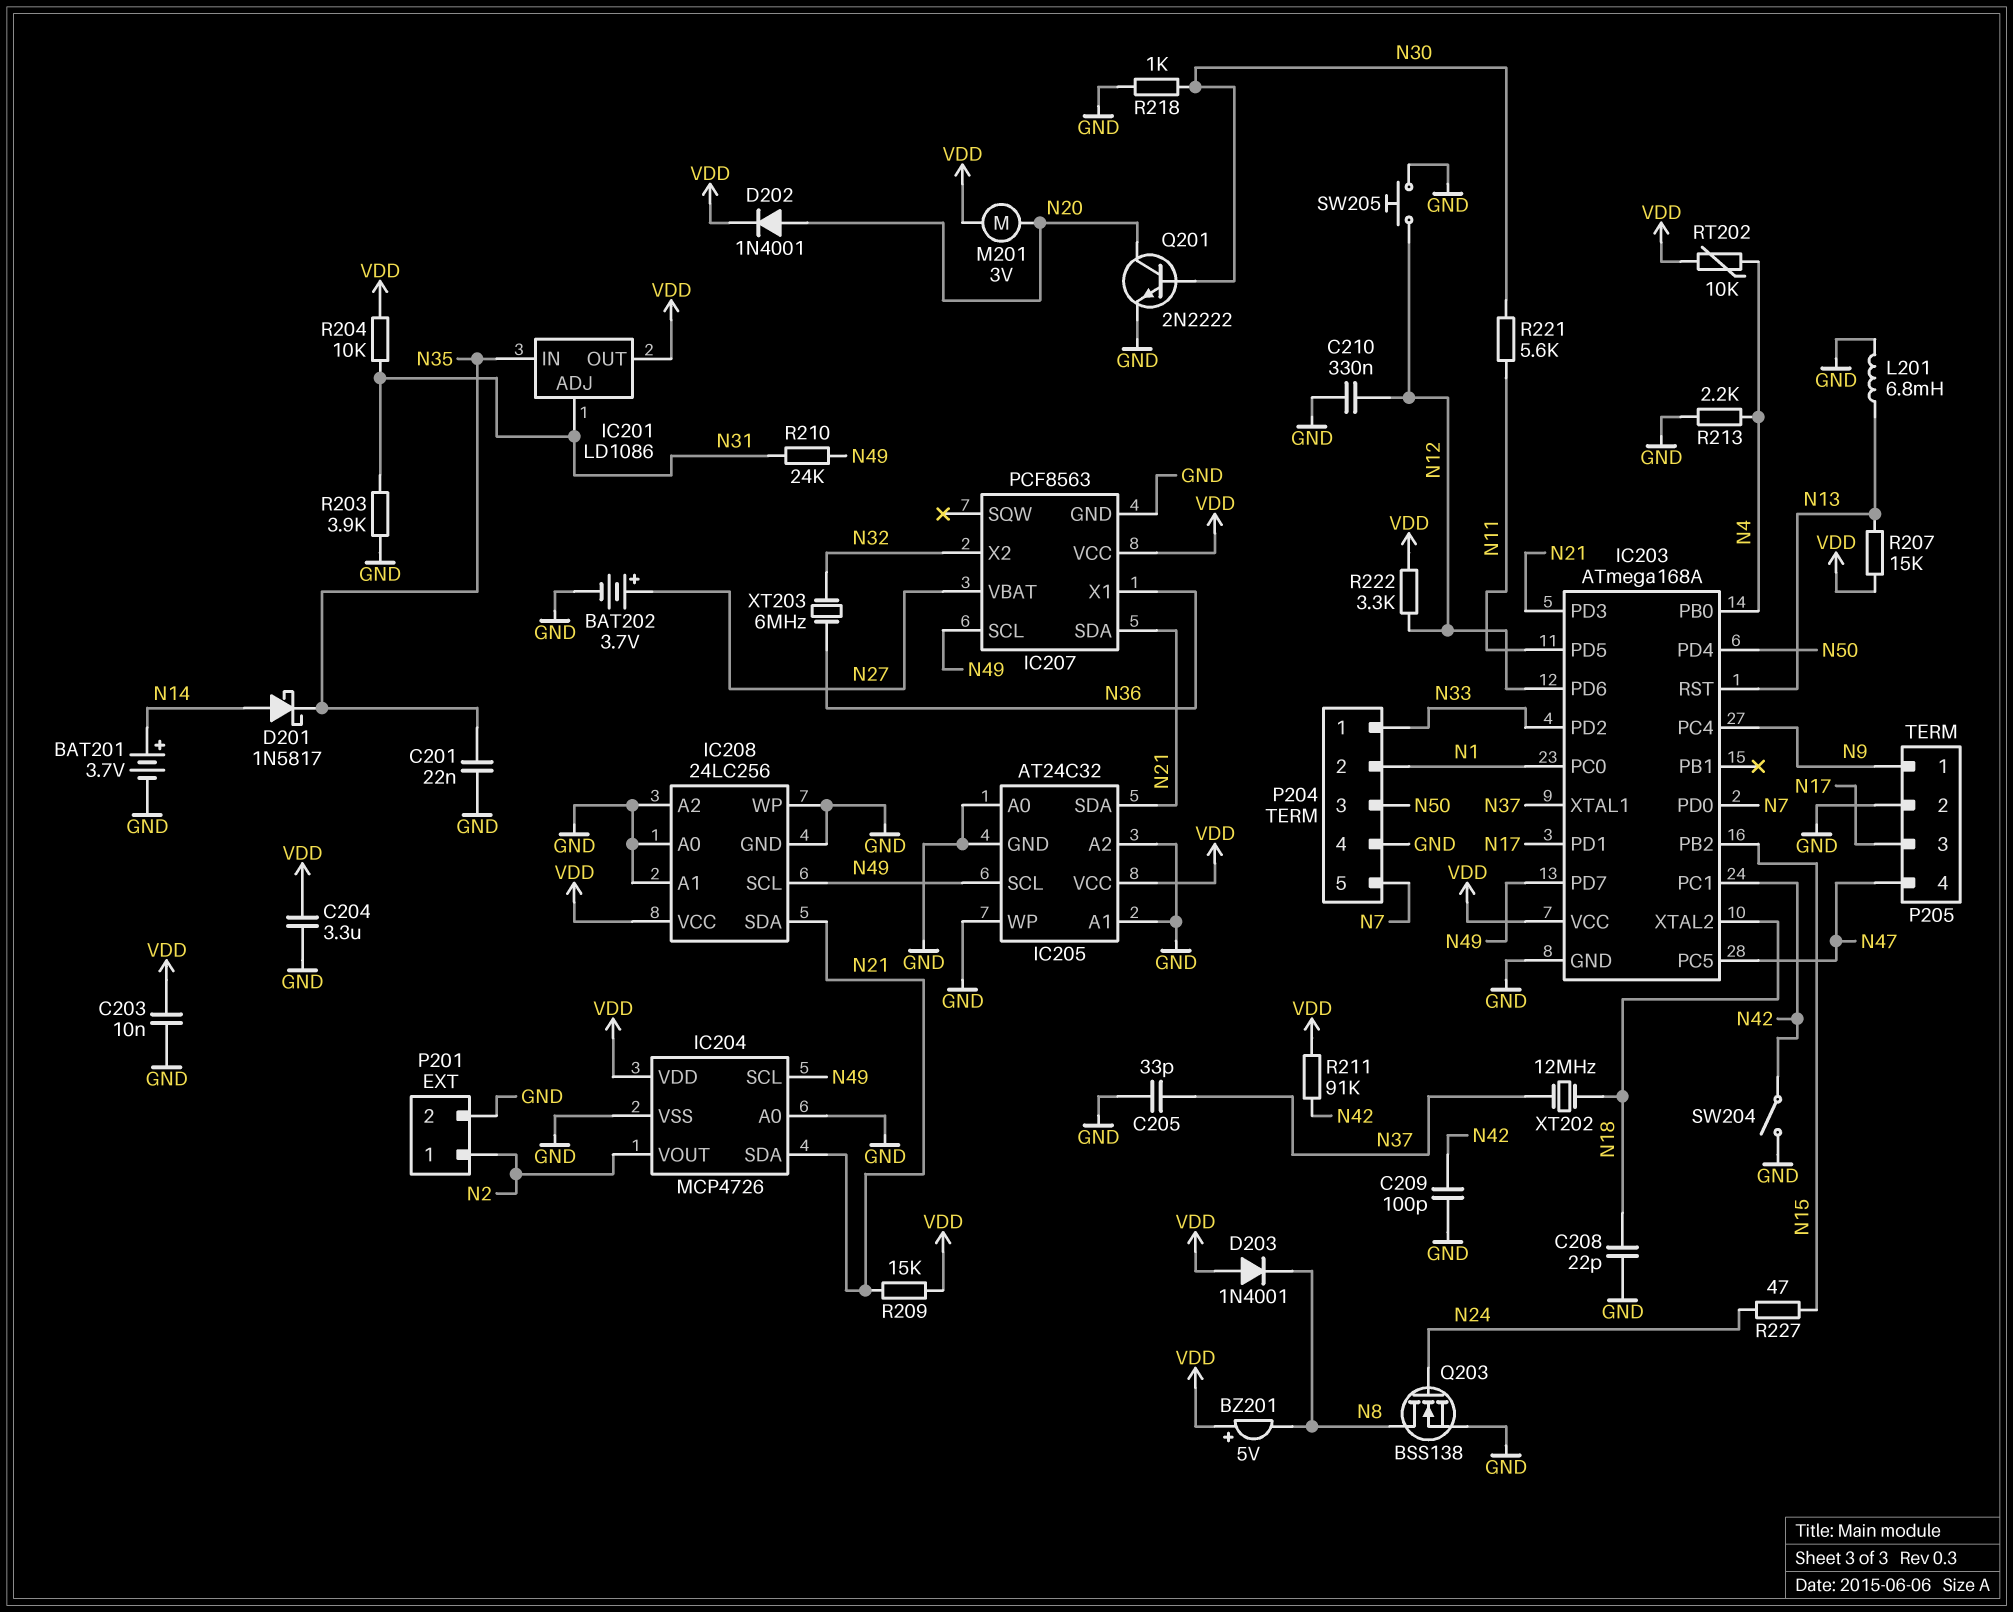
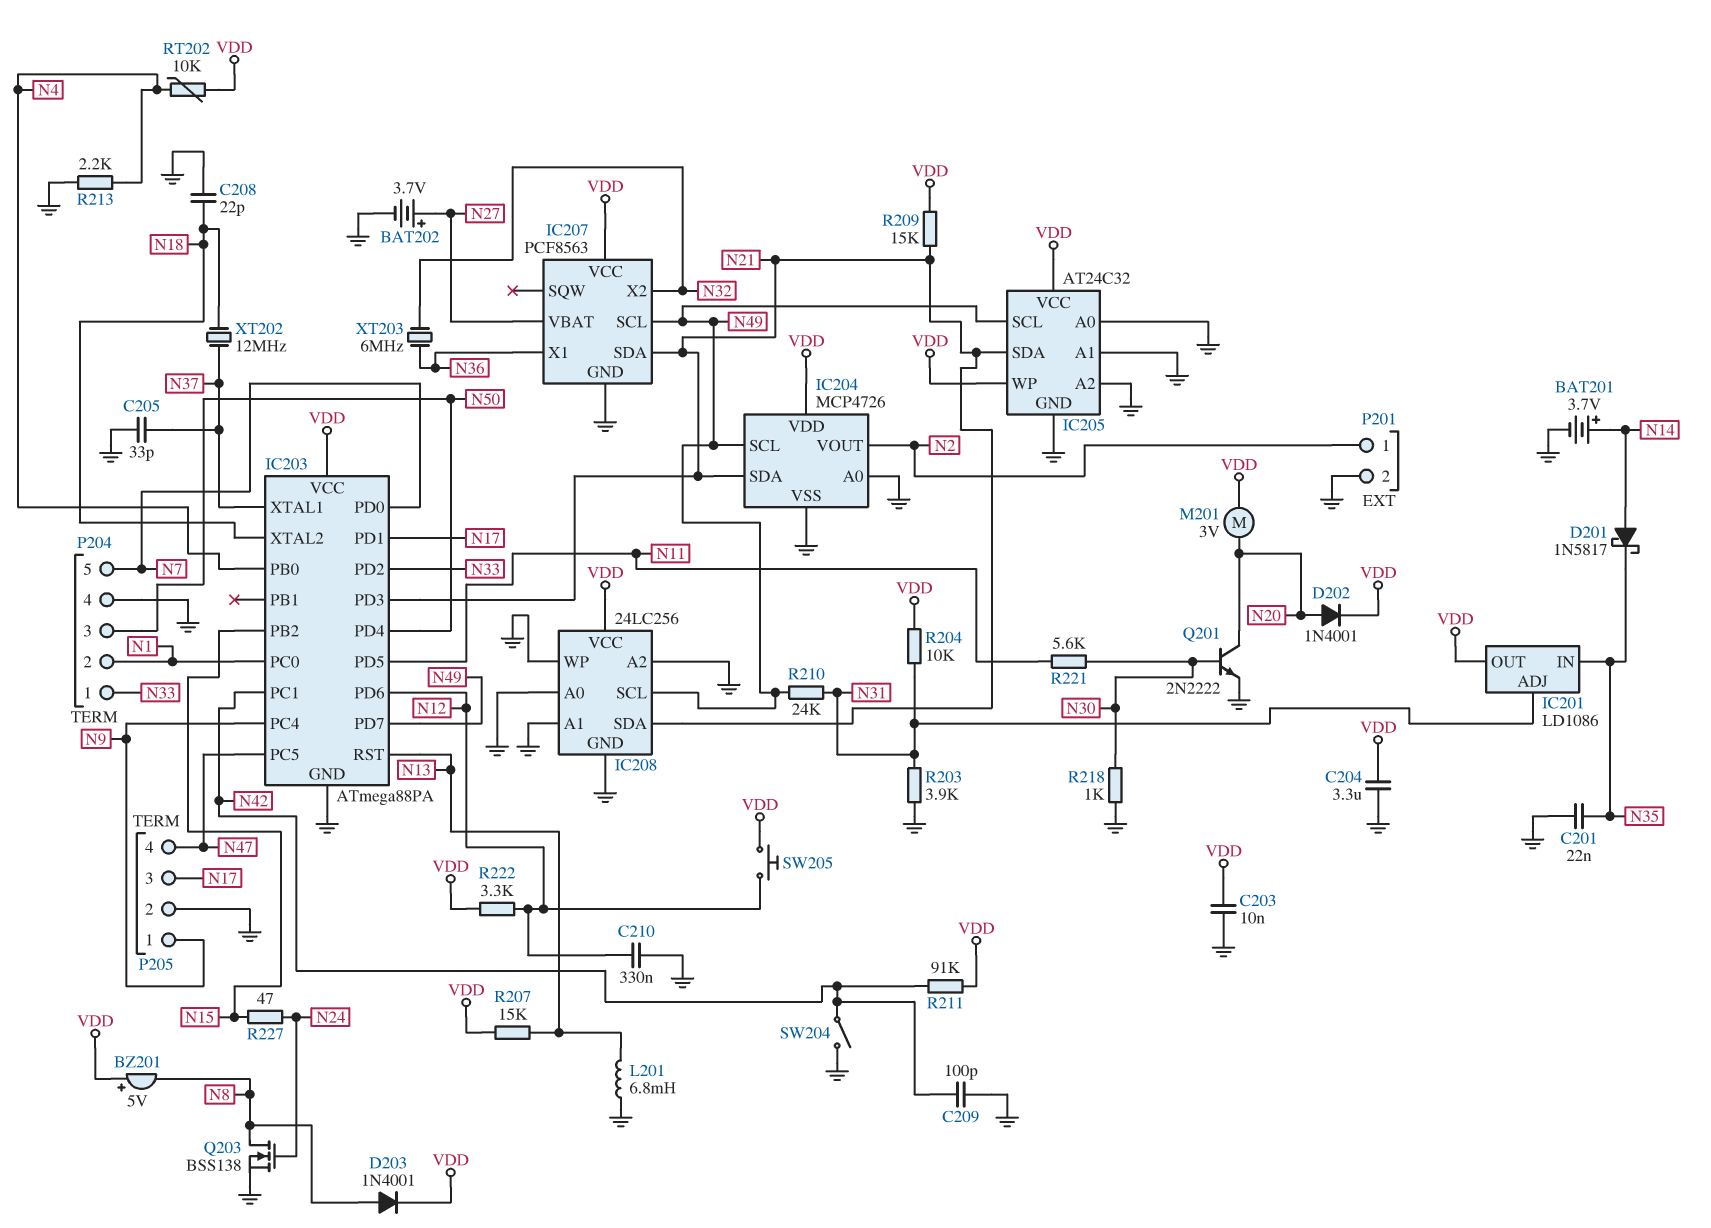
D203: diode 1N4001 (A VDD, K N8) -> diode 1N4001 (A N8, K VDD)
IC203: ATmega168A -> ATmega88PA
IC205 pin WP: GND -> VDD
SW205: button (GND, N12) -> button (N12, VDD)

